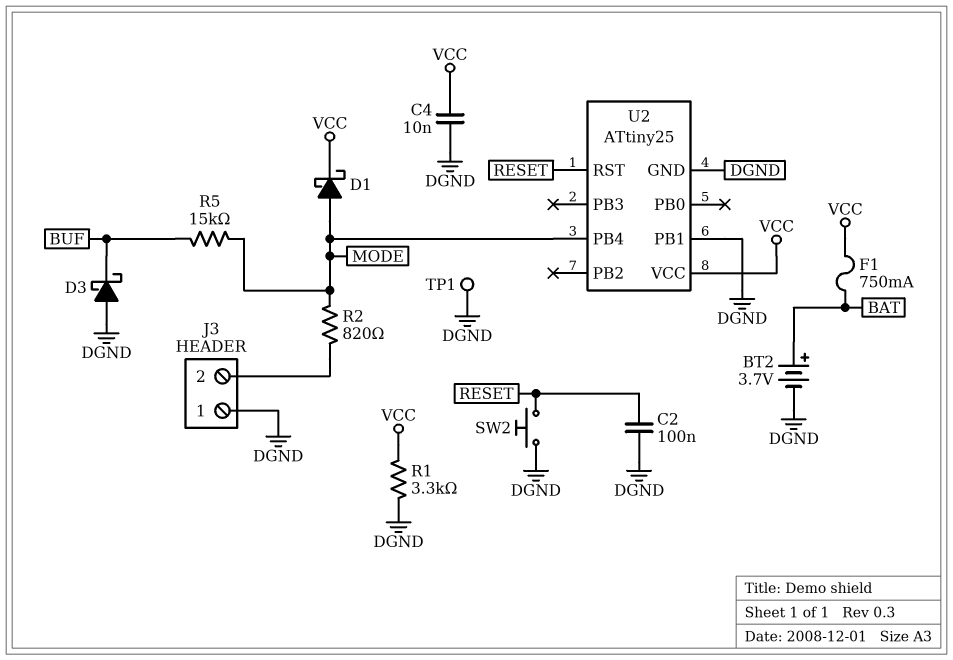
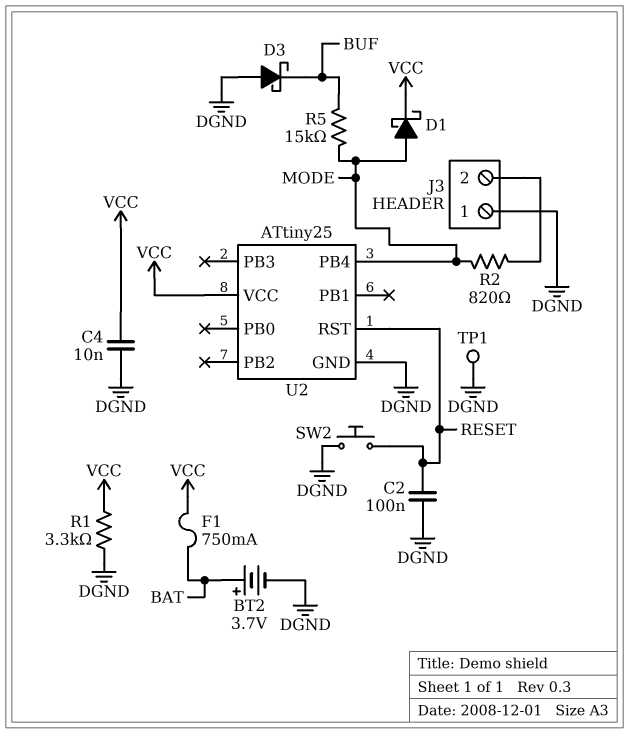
U2 pin PB1: DGND -> none

